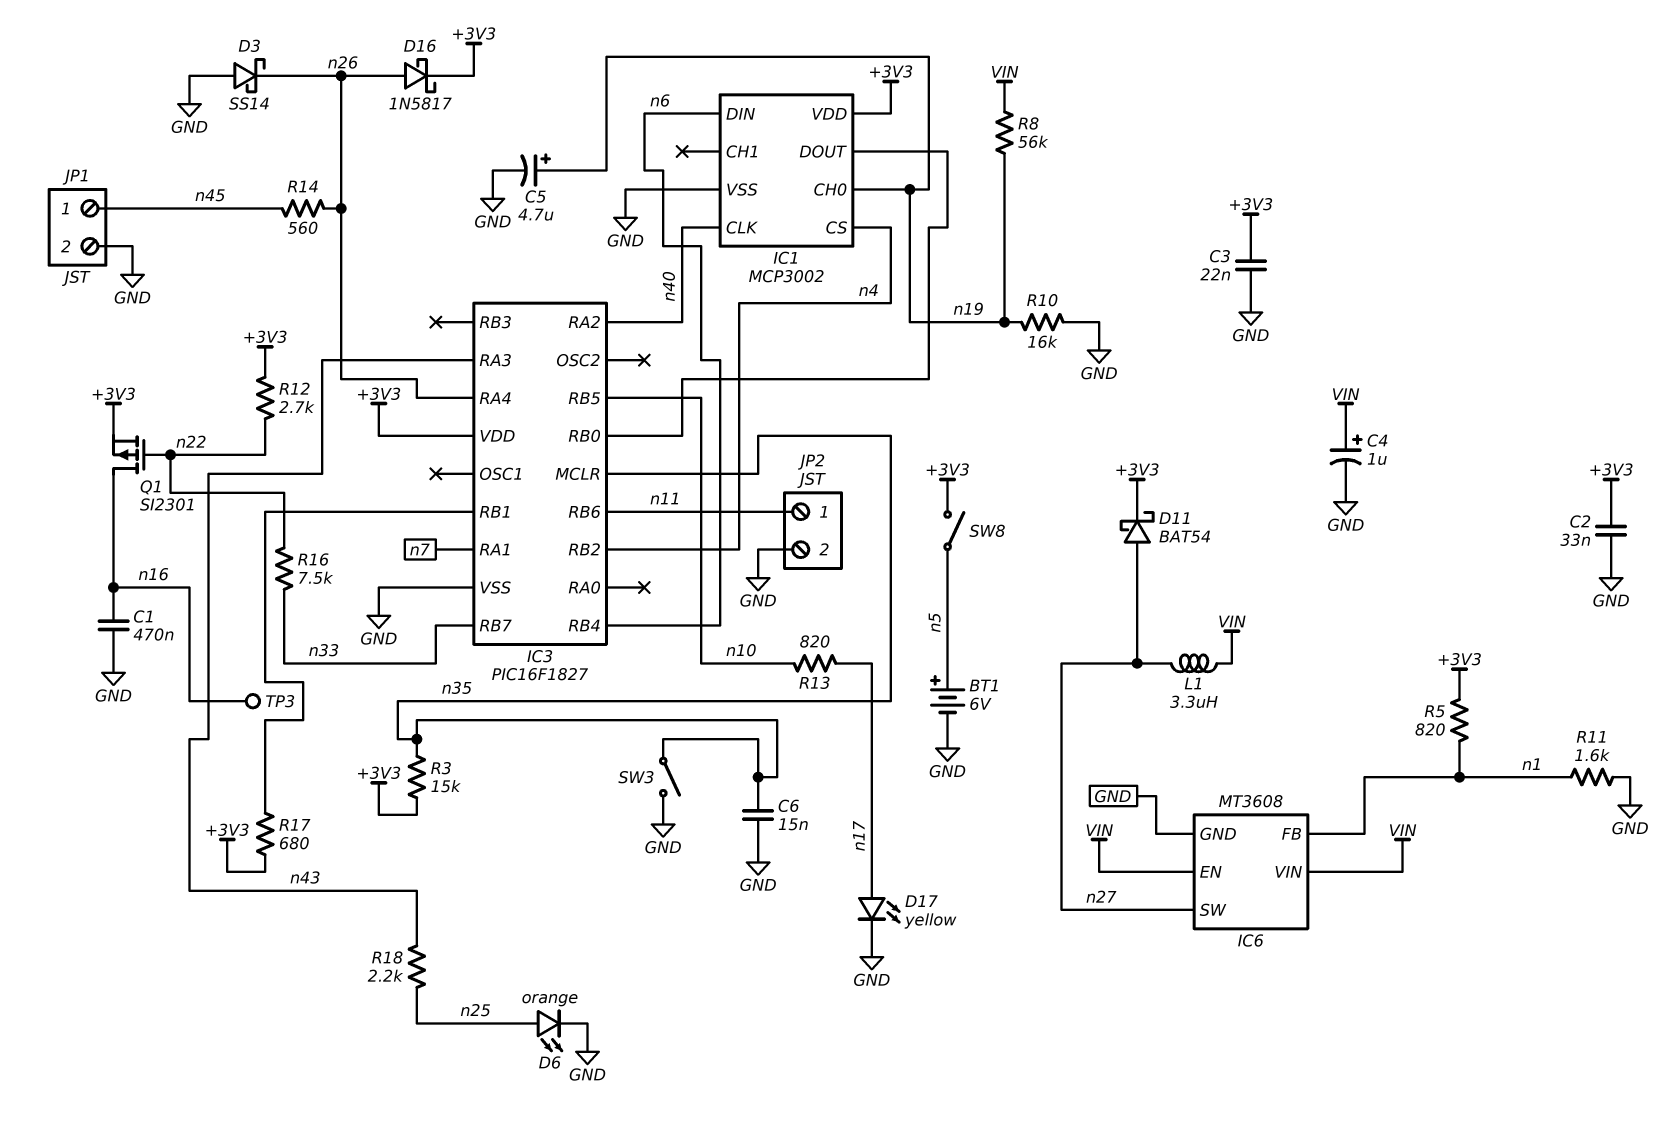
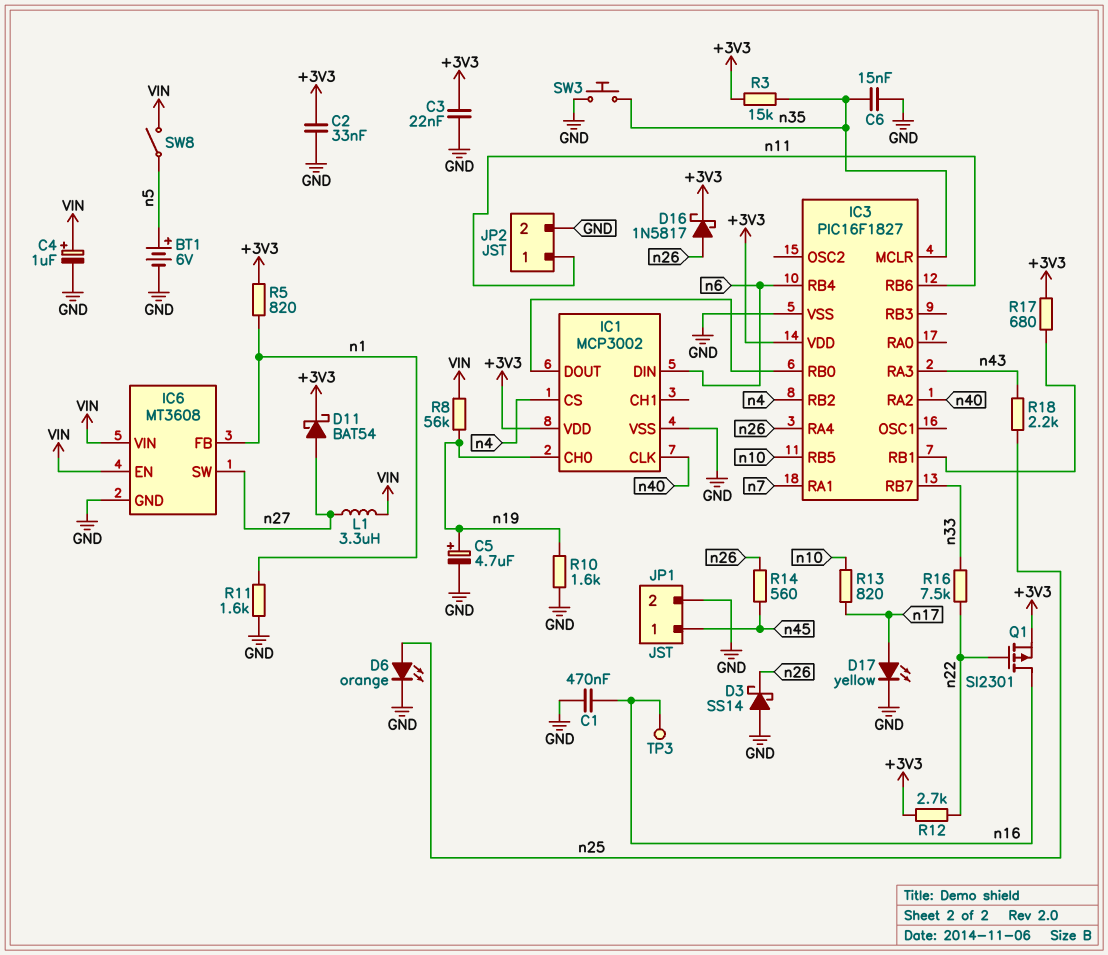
R10: 16k (GND, n19) -> 1.6k (GND, n19)
SW3: switch (GND, n35) -> button (GND, n35)
SW8: switch (+3V3, n5) -> switch (VIN, n5)

